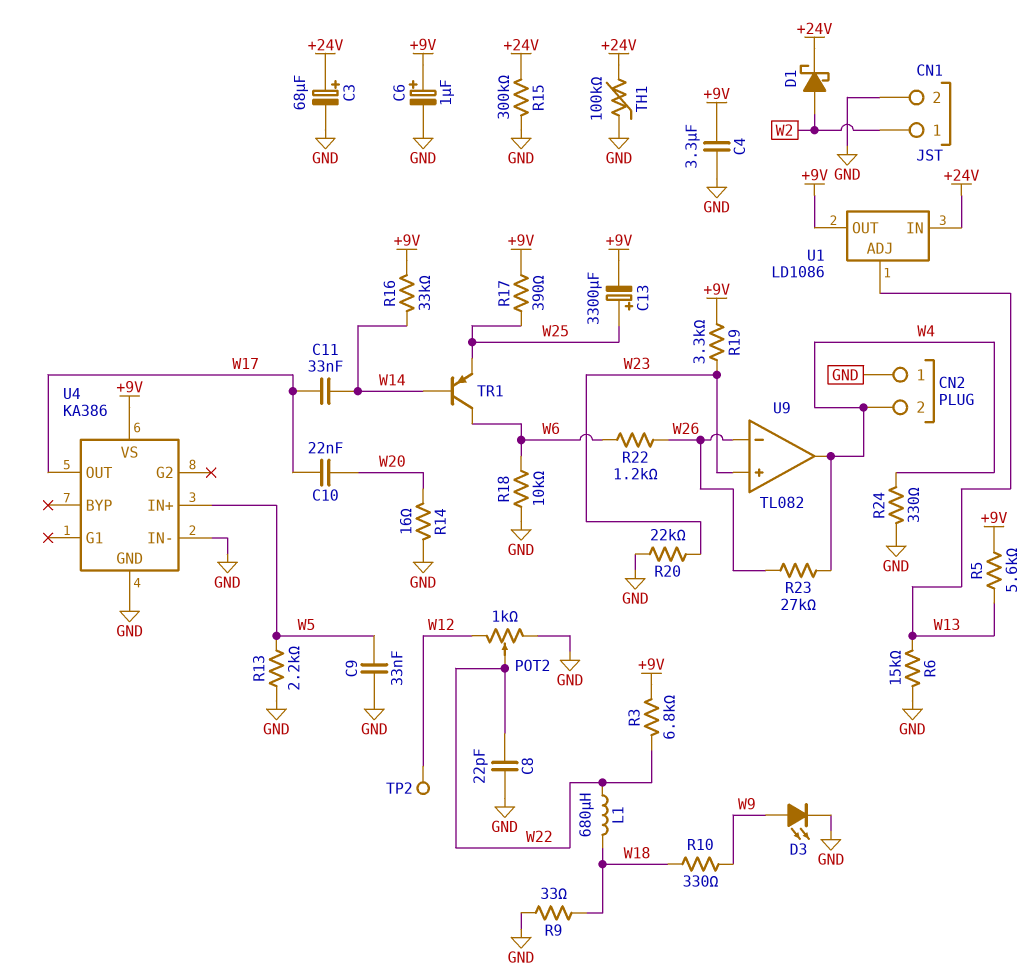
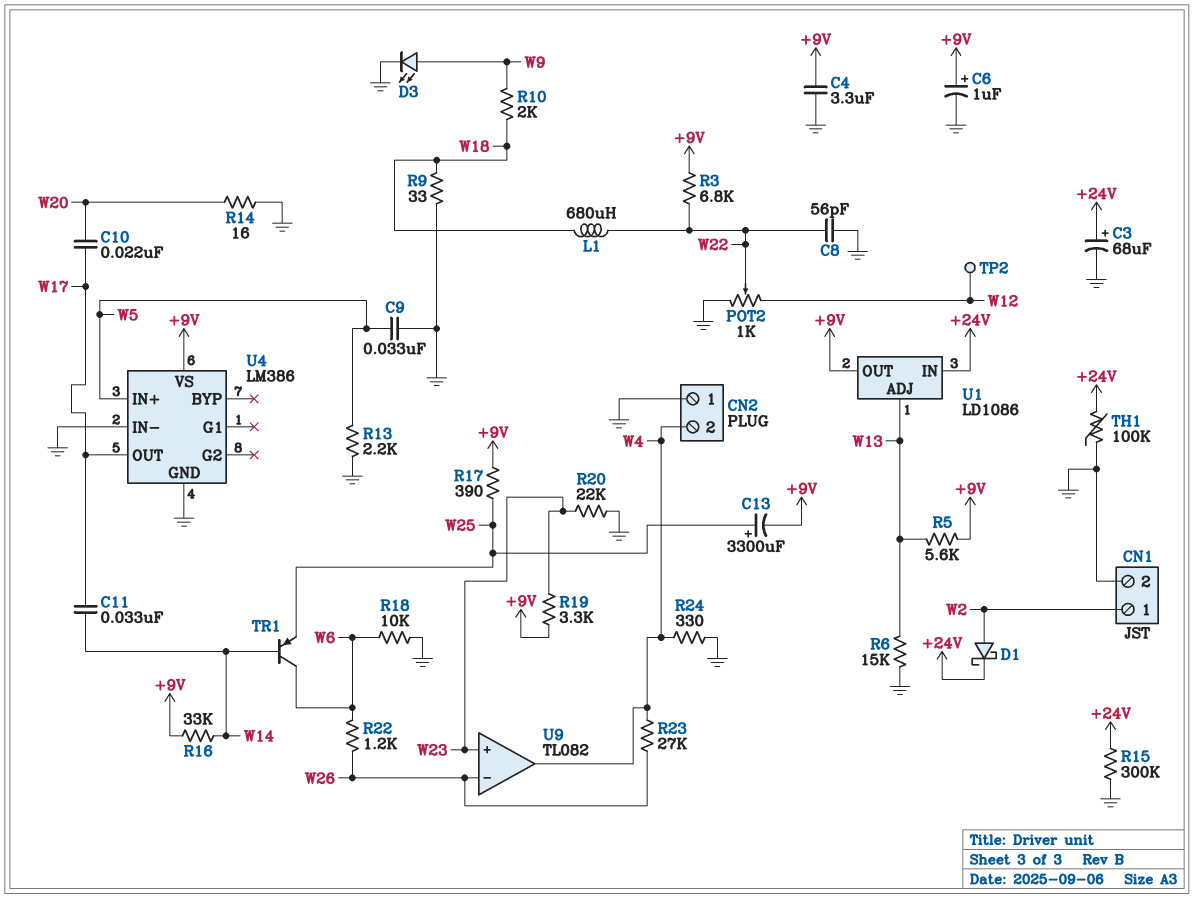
C8: 22pF (GND, W22) -> 56pF (GND, W22)
R10: 330 (W9, W18) -> 2k (W9, W18)
U4: KA386 -> LM386

